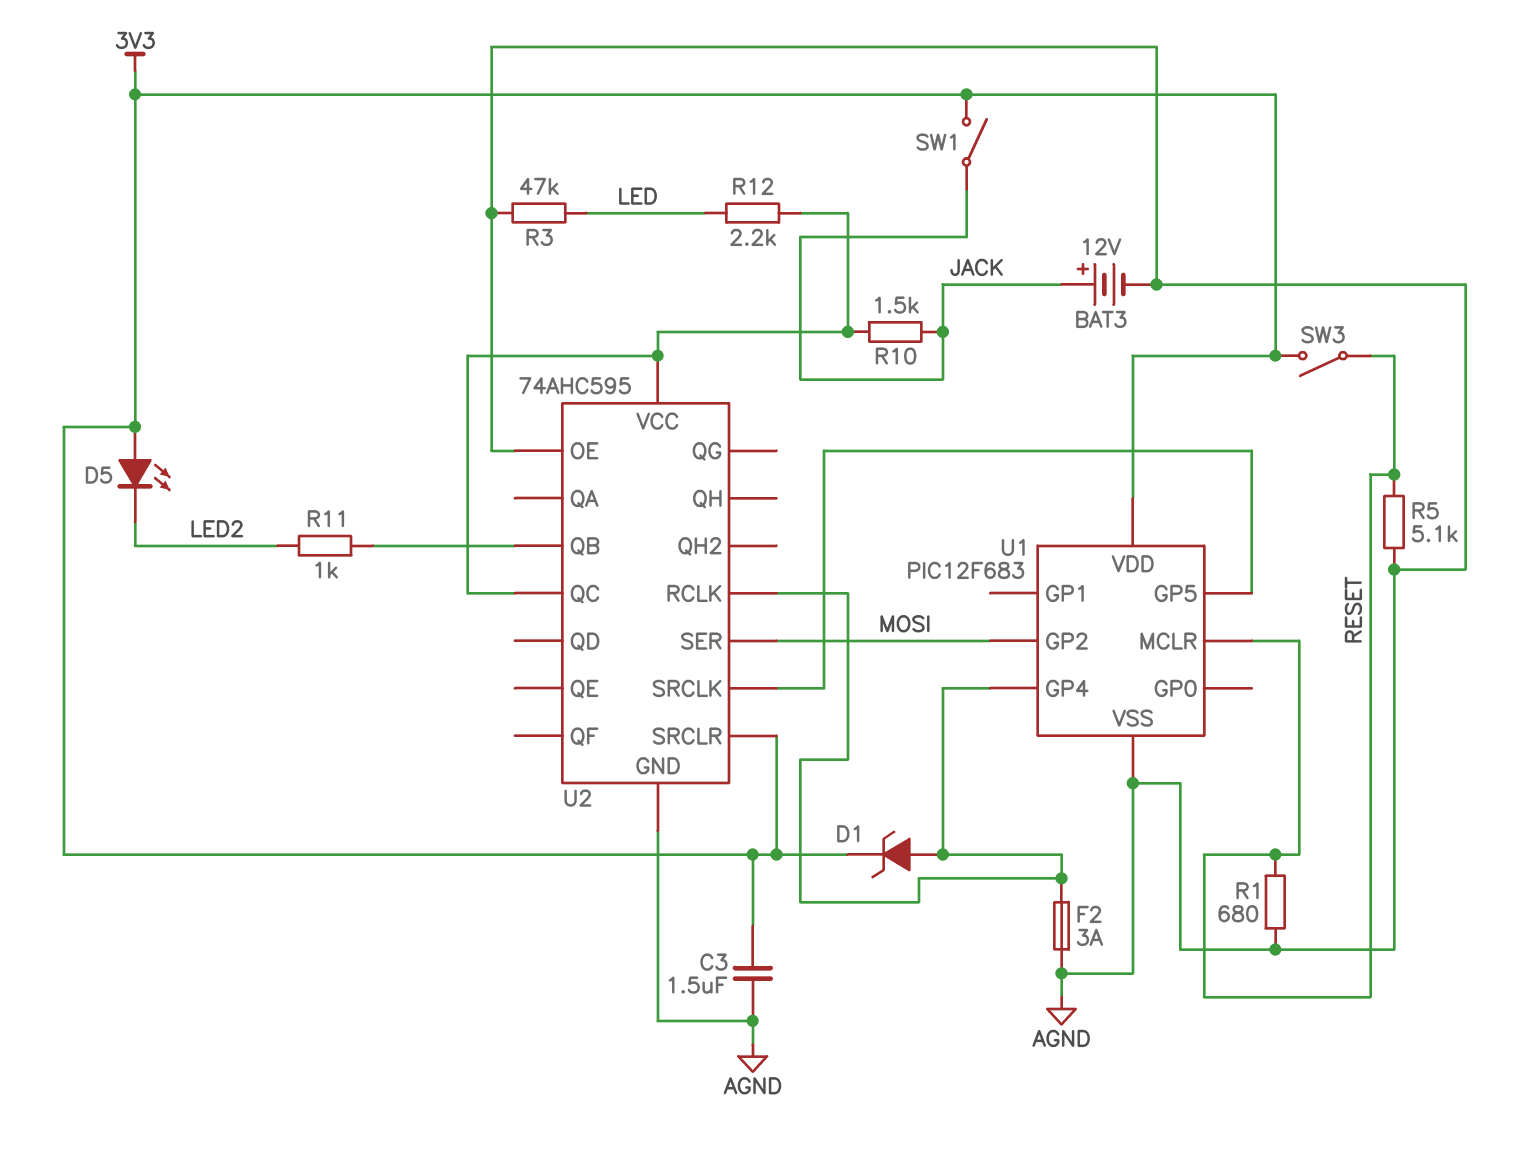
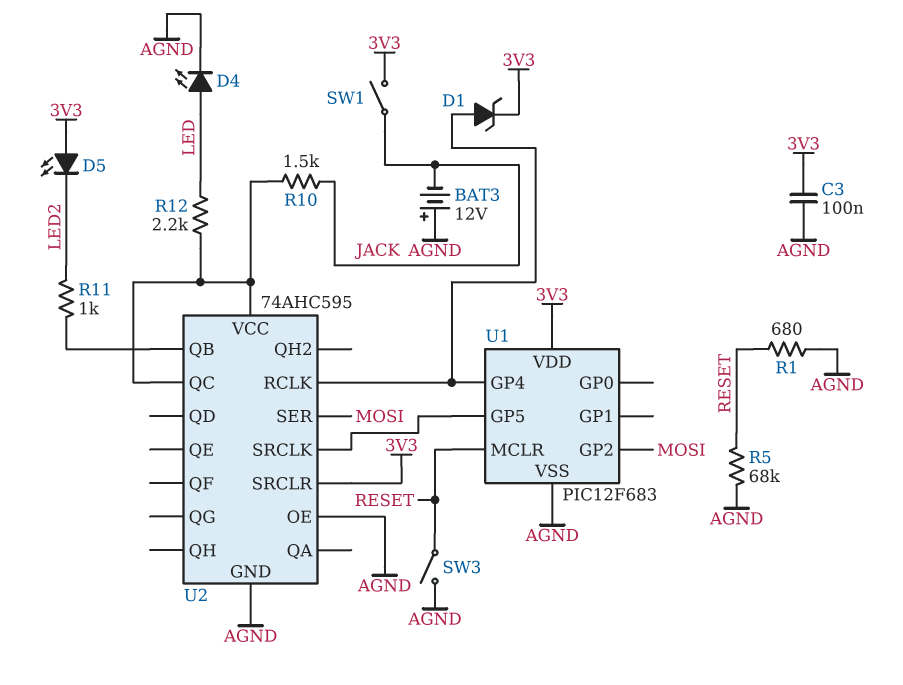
BAT3: 12V (plus JACK, minus AGND) -> 12V (plus AGND, minus JACK)
C3: 1.5uF (3V3, AGND) -> 100nF (3V3, AGND)
D4: none -> LED (A LED, K AGND)
F2: 3A (AGND, U1/GP4) -> none
R3: 47k (AGND, LED) -> none
R5: 5.1k (AGND, RESET) -> 68k (AGND, RESET)
SW3: switch (3V3, RESET) -> switch (AGND, RESET)

